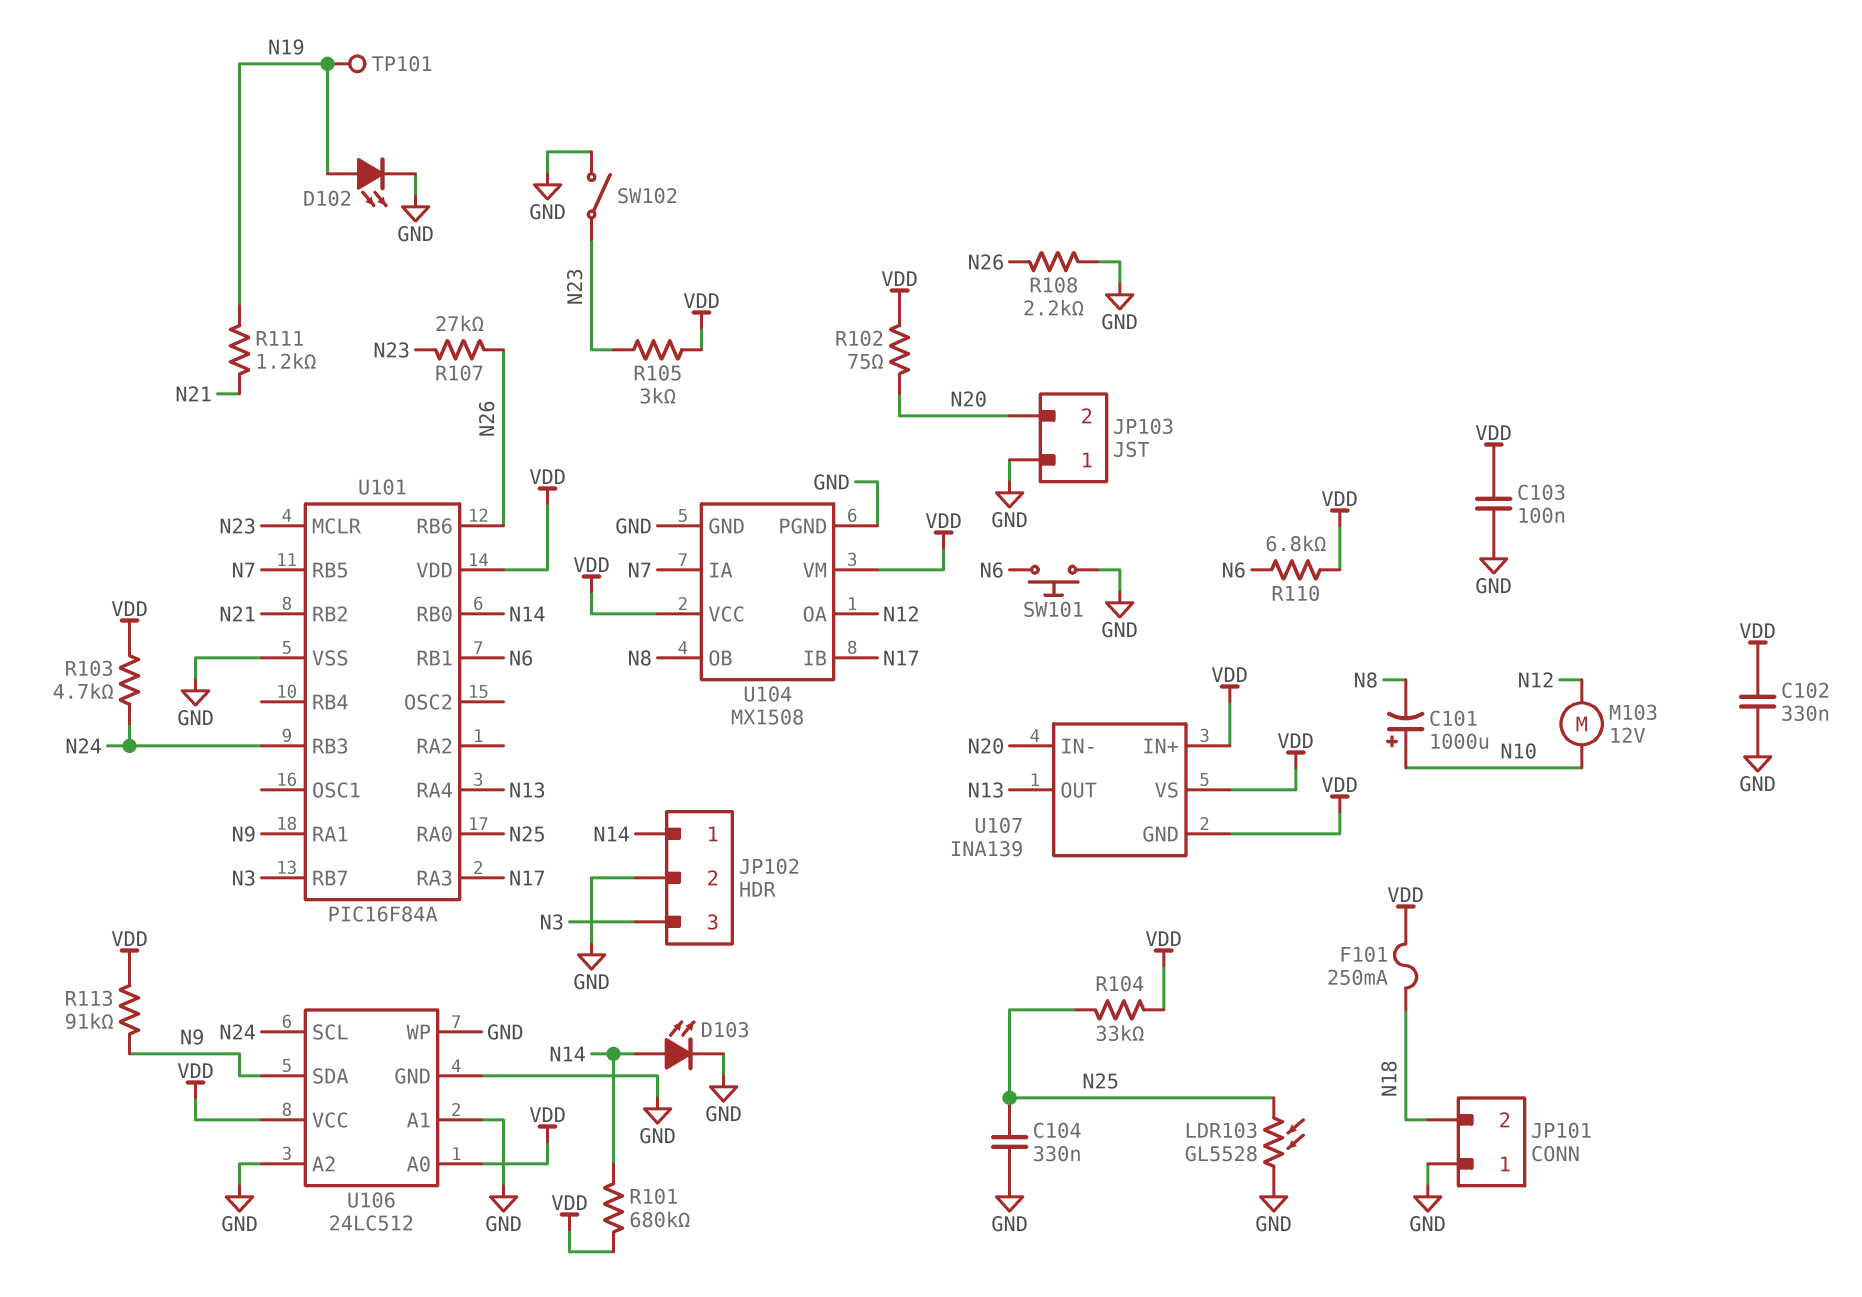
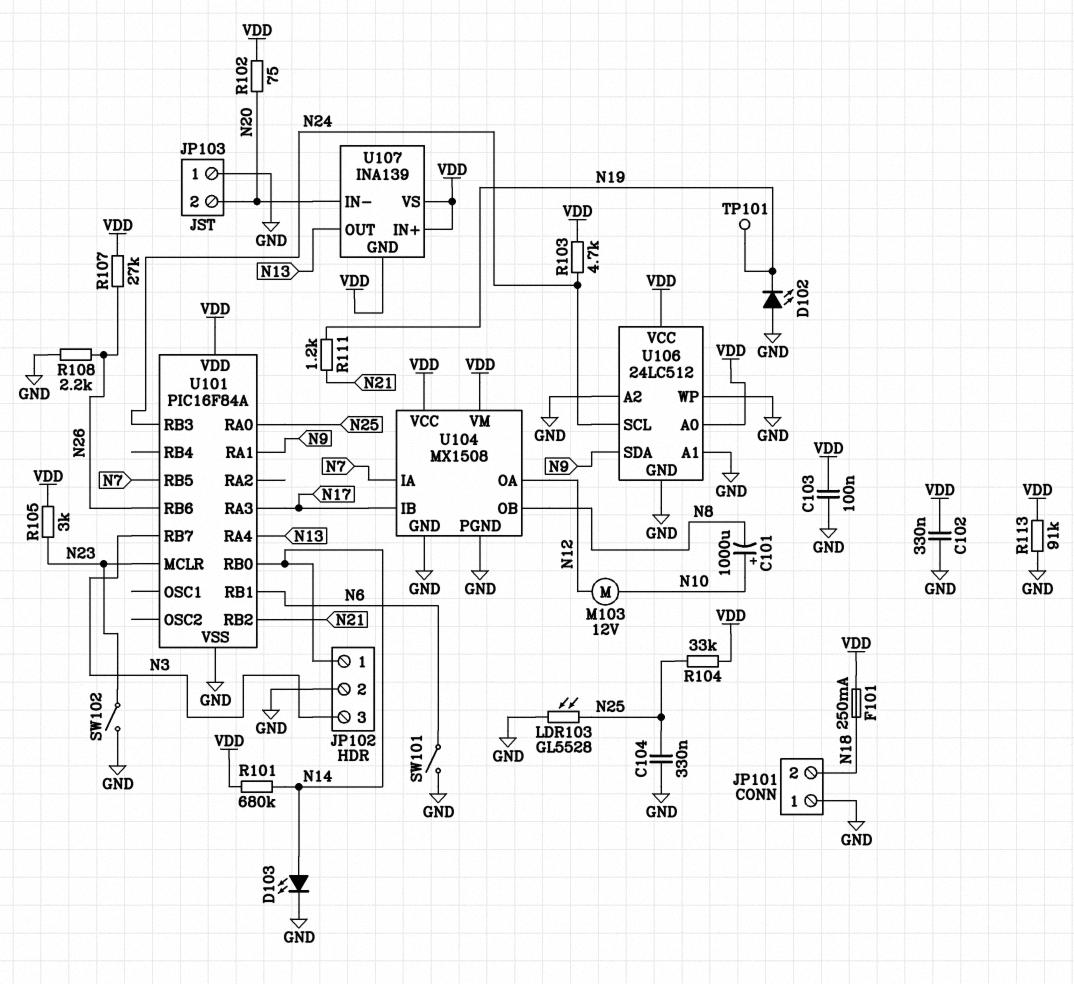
D102: LED (A N19, K GND) -> LED (A GND, K N19)
R107: 27k (N23, N26) -> 27k (N26, VDD)
R110: 6.8k (N6, VDD) -> none
R113: 91k (N9, VDD) -> 91k (GND, VDD)
SW101: button (GND, N6) -> switch (GND, N6)

